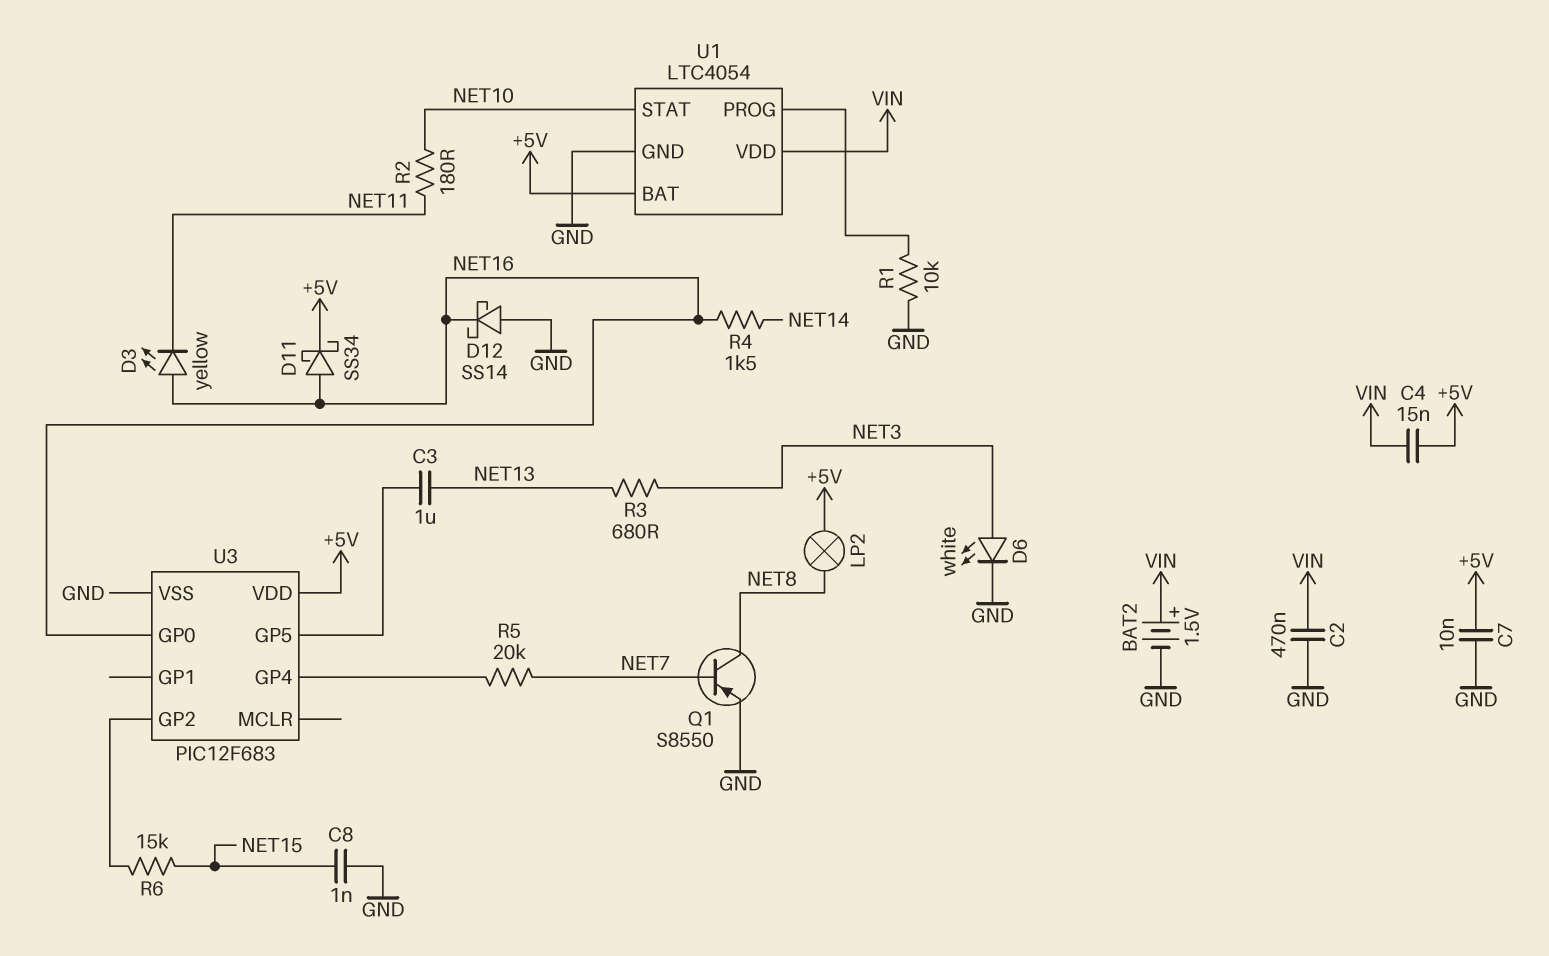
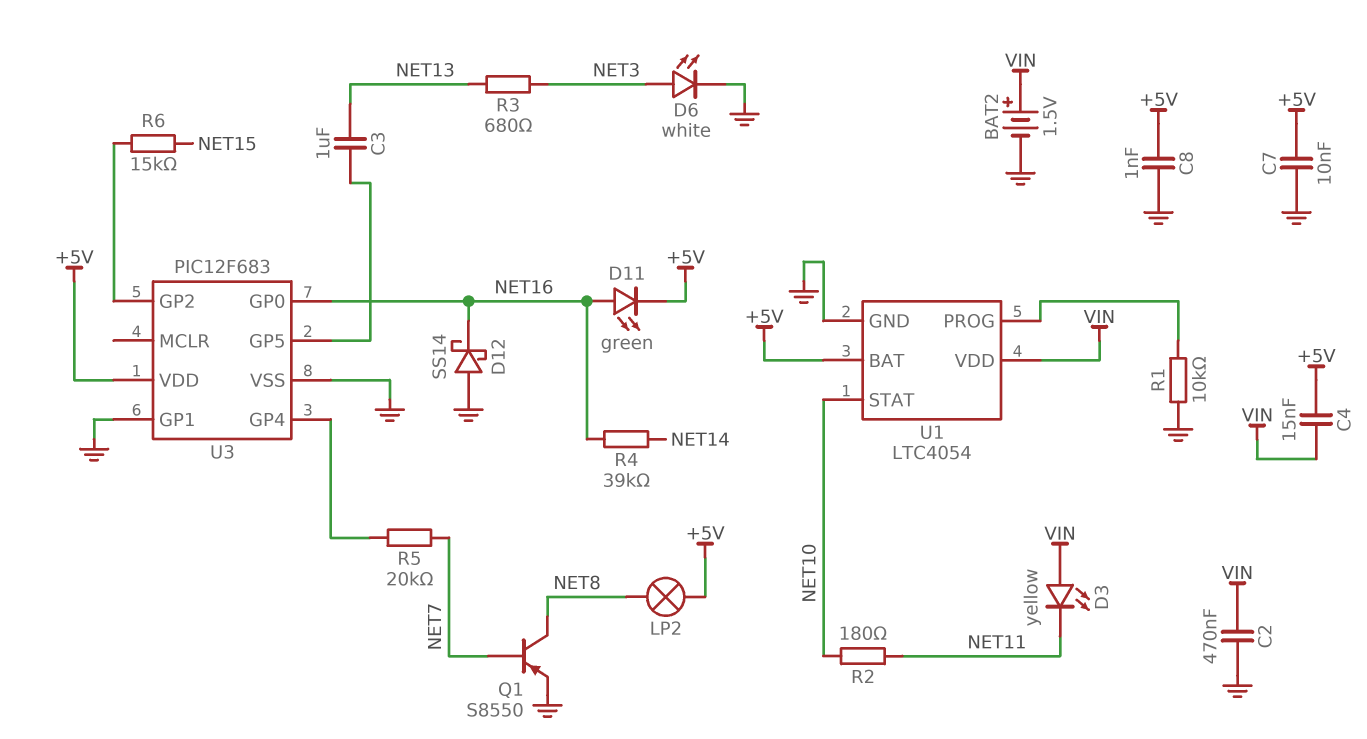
C8: 1nF (GND, NET15) -> 1nF (+5V, GND)
D3: LED yellow (A NET16, K NET11) -> LED yellow (A VIN, K NET11)
D11: schottky SS34 (A NET16, K +5V) -> LED green (A NET16, K +5V)
R4: 1.5k (NET14, NET16) -> 39k (NET14, NET16)
U3 pin GP1: none -> GND

